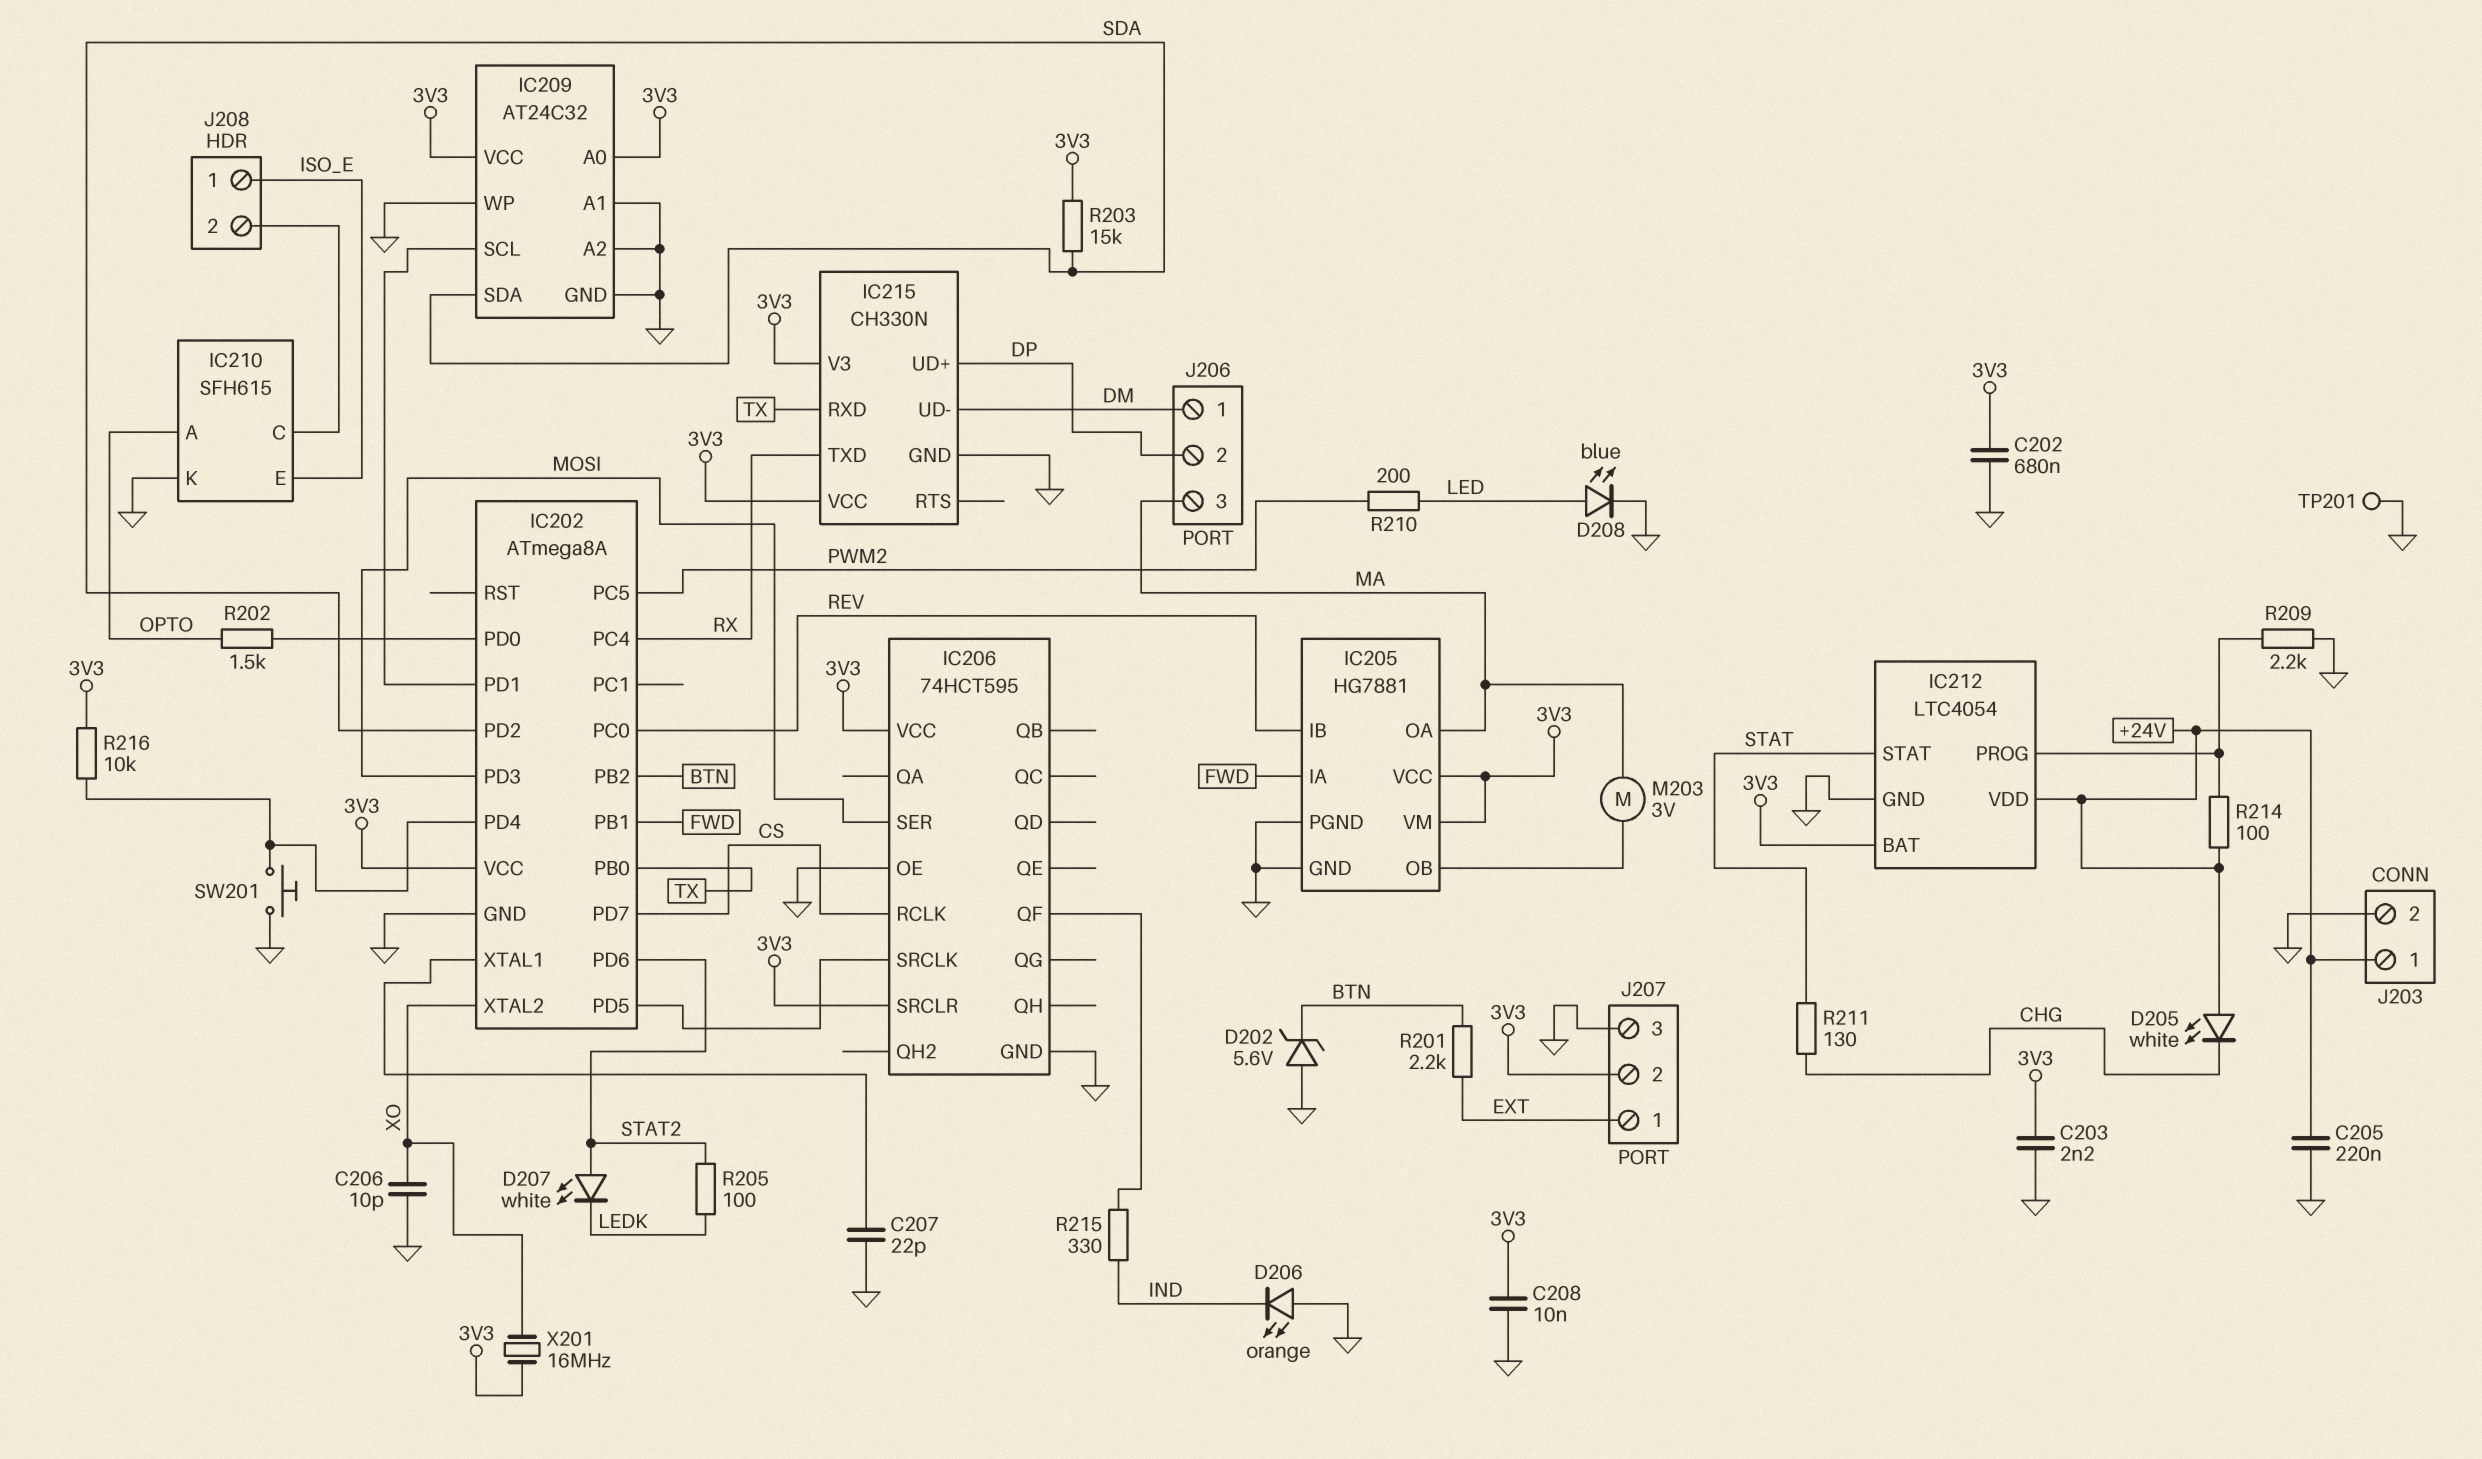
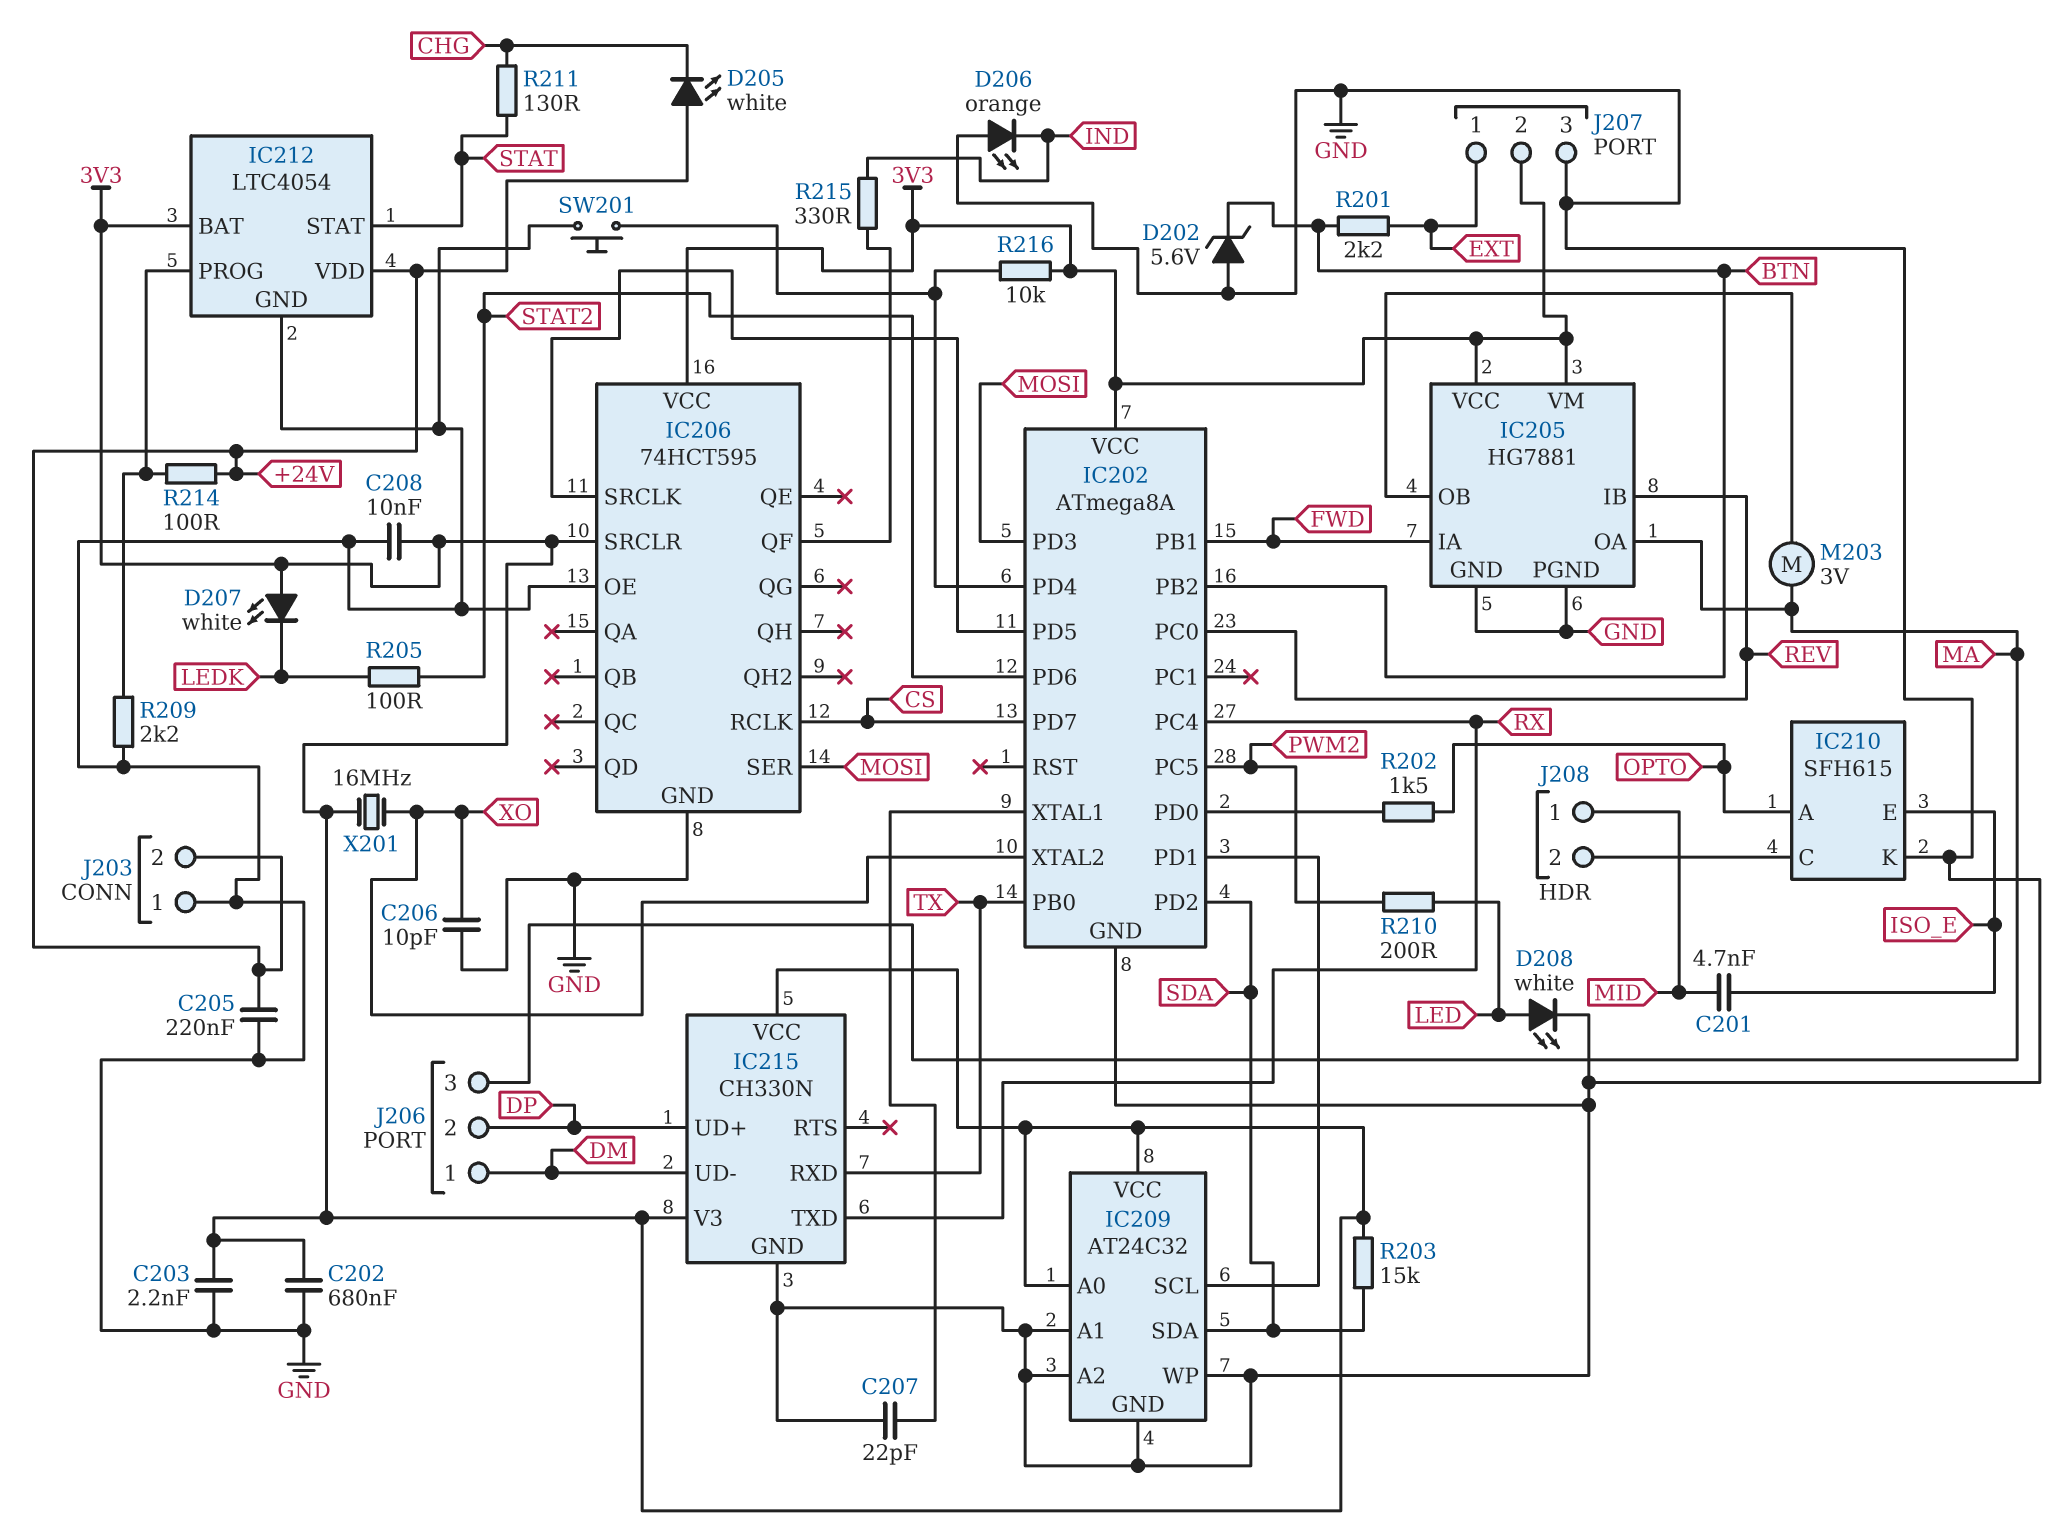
C201: none -> 4.7nF (ISO_E, MID)
D207: LED white (A STAT2, K LEDK) -> LED white (A 3V3, K LEDK)
D208: LED blue (A LED, K GND) -> LED white (A LED, K GND)
J203 pin 1: +24V -> GND
J203 pin 2: GND -> +24V
J208 pin 1: ISO_E -> MID
TP201: test point (GND) -> none

